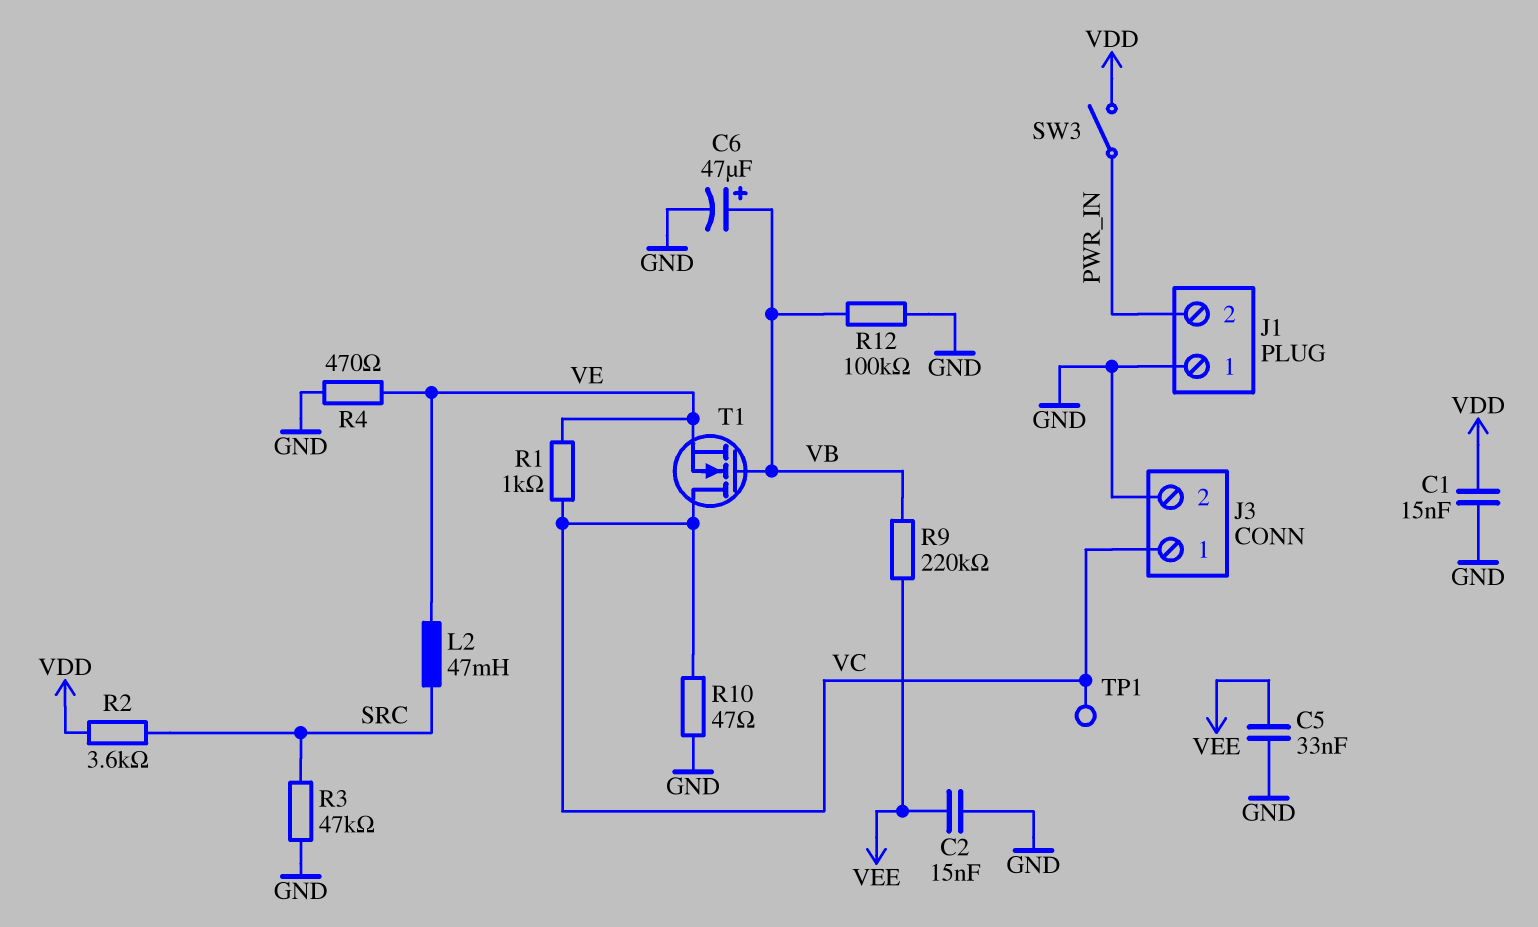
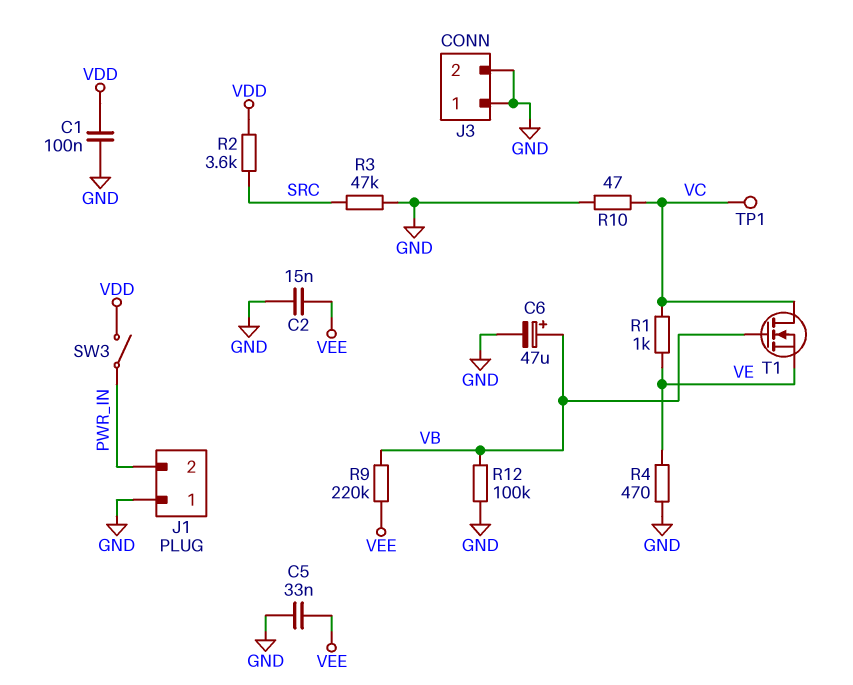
C1: 15nF (GND, VDD) -> 100nF (GND, VDD)
J3 pin 1: VC -> GND
L2: 47mH (SRC, VE) -> none

